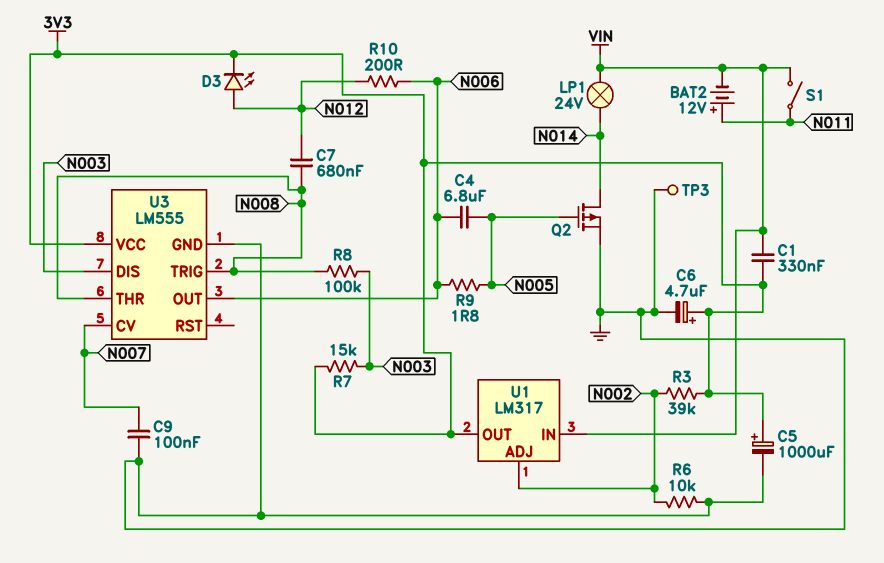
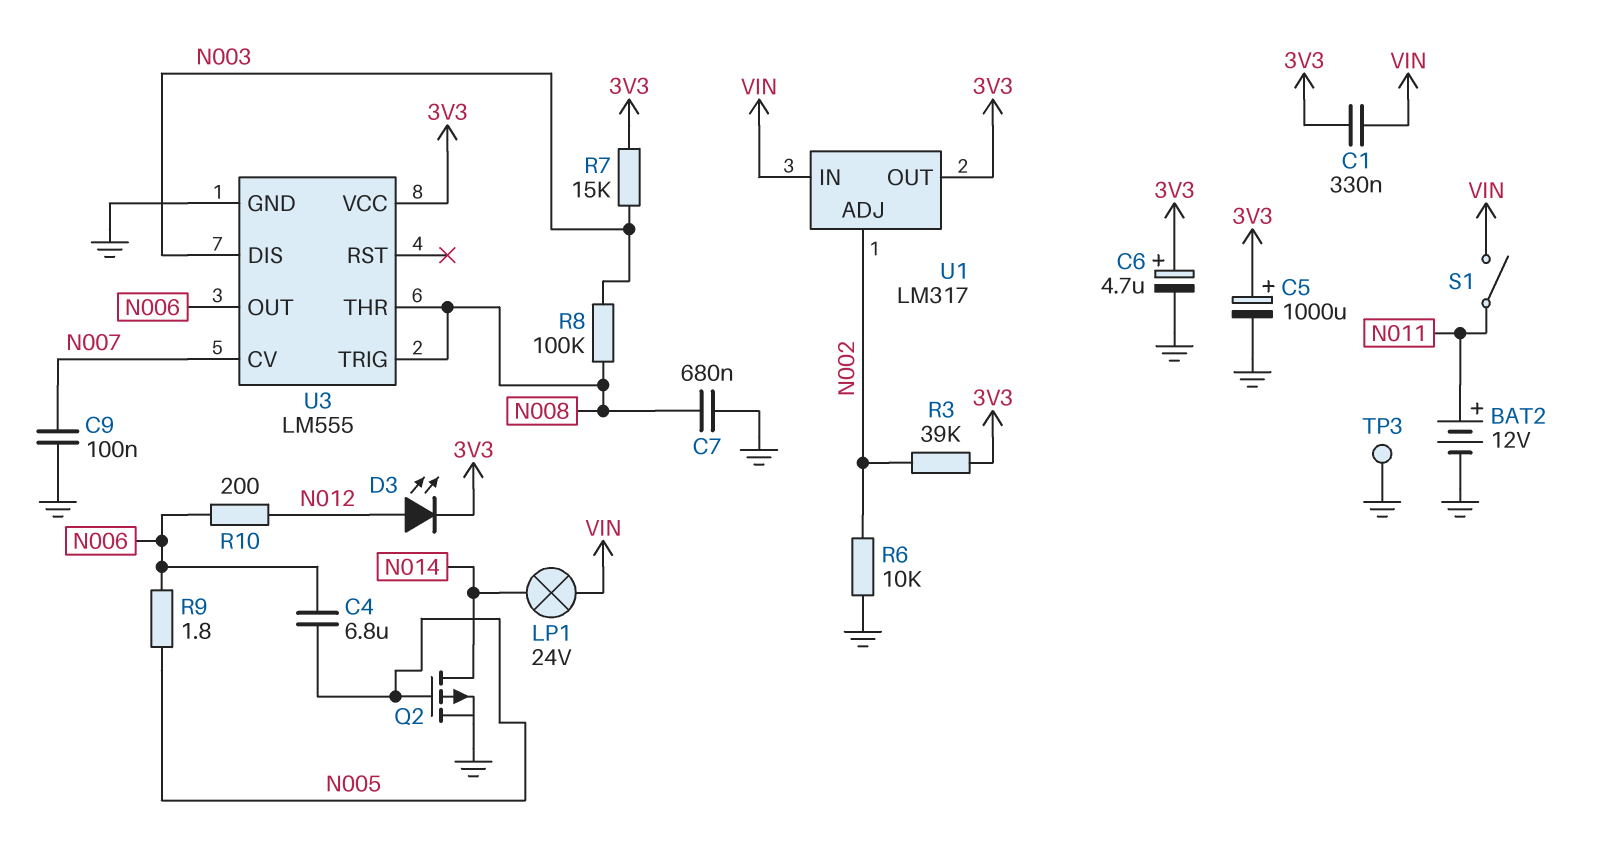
BAT2: 12V (plus N011, minus VIN) -> 12V (plus N011, minus GND)
C7: 680nF (N008, N012) -> 680nF (GND, N008)

